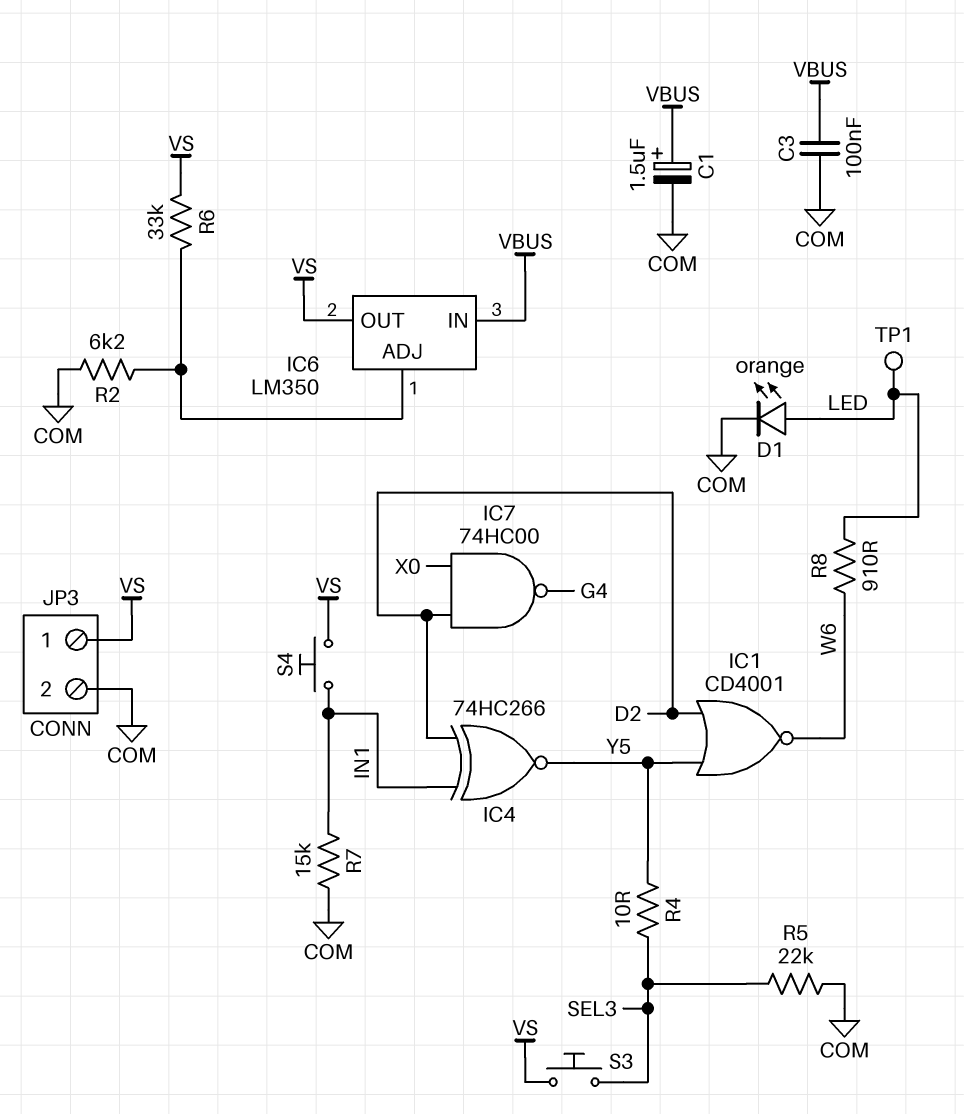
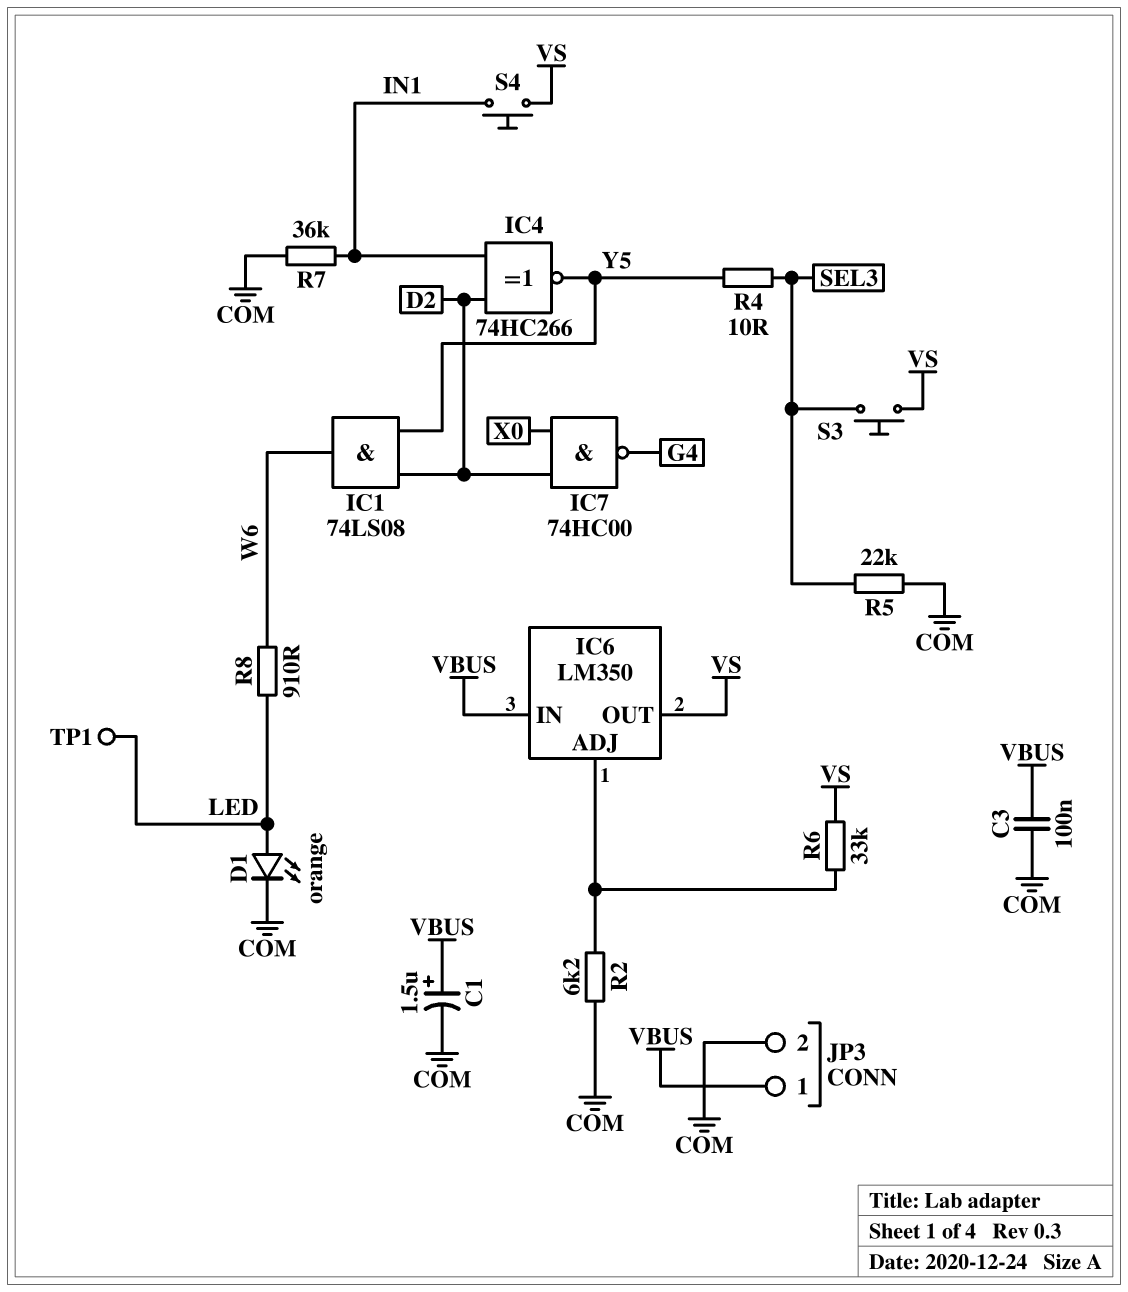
IC1: NOR CD4001 (in D2, in Y5, out W6) -> AND 74LS08 (in D2, in Y5, out W6)
JP3 pin 1: VS -> VBUS
R7: 15k (COM, IN1) -> 36k (COM, IN1)

